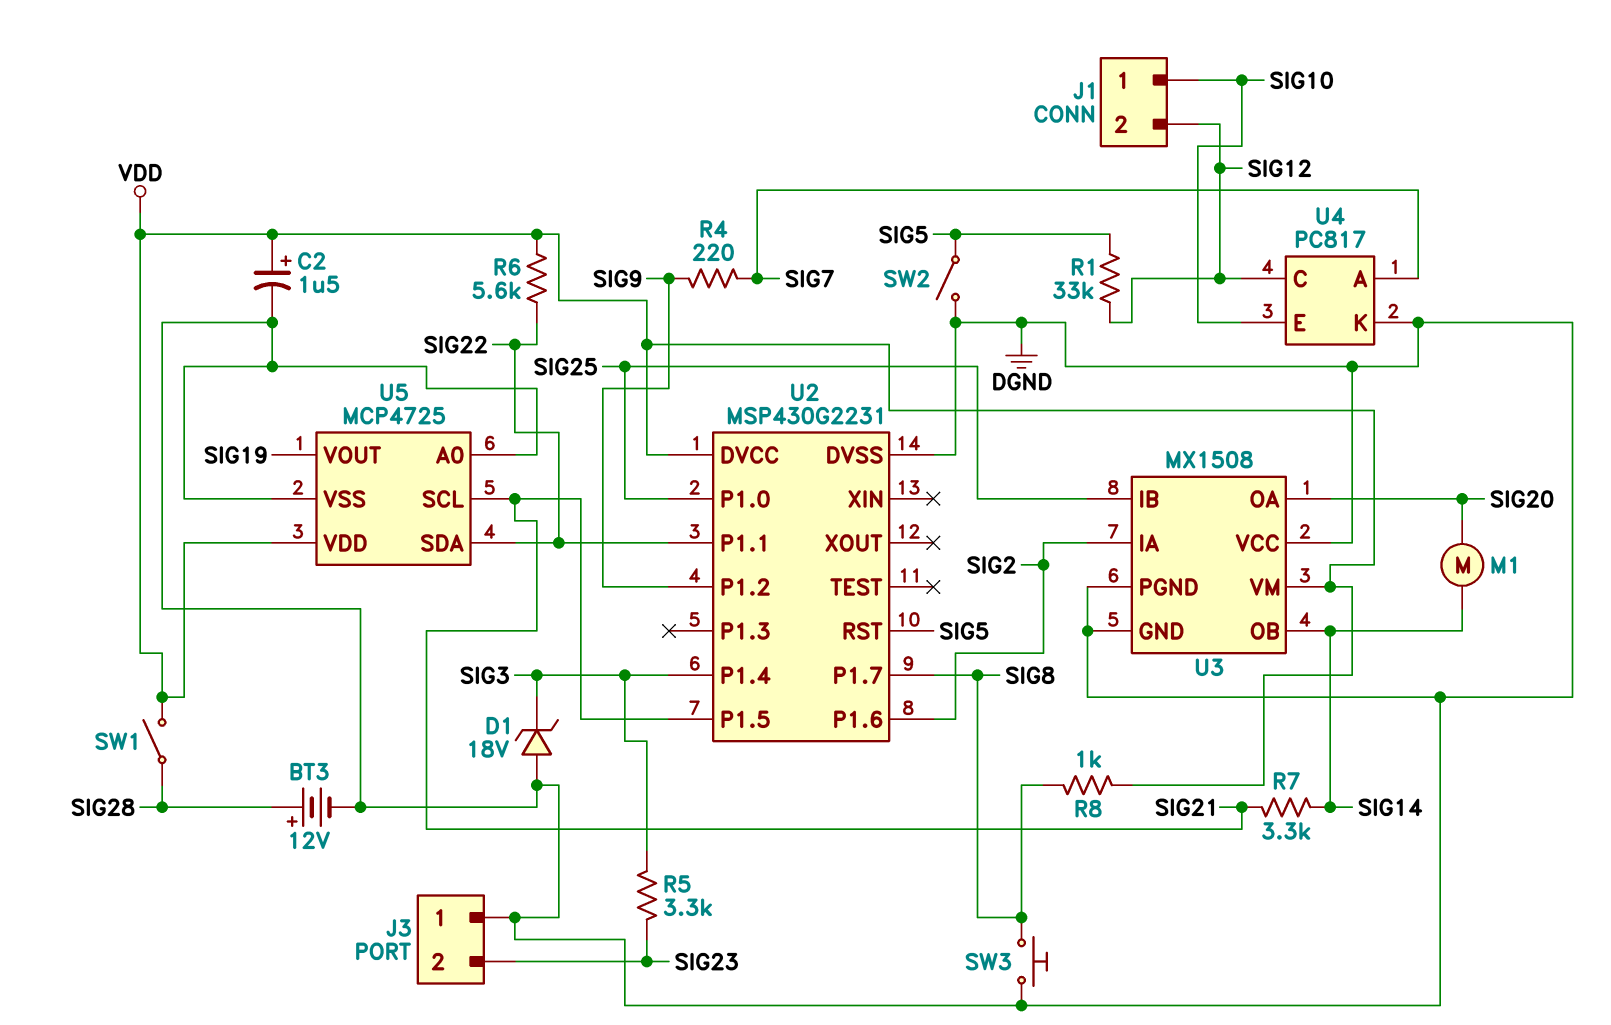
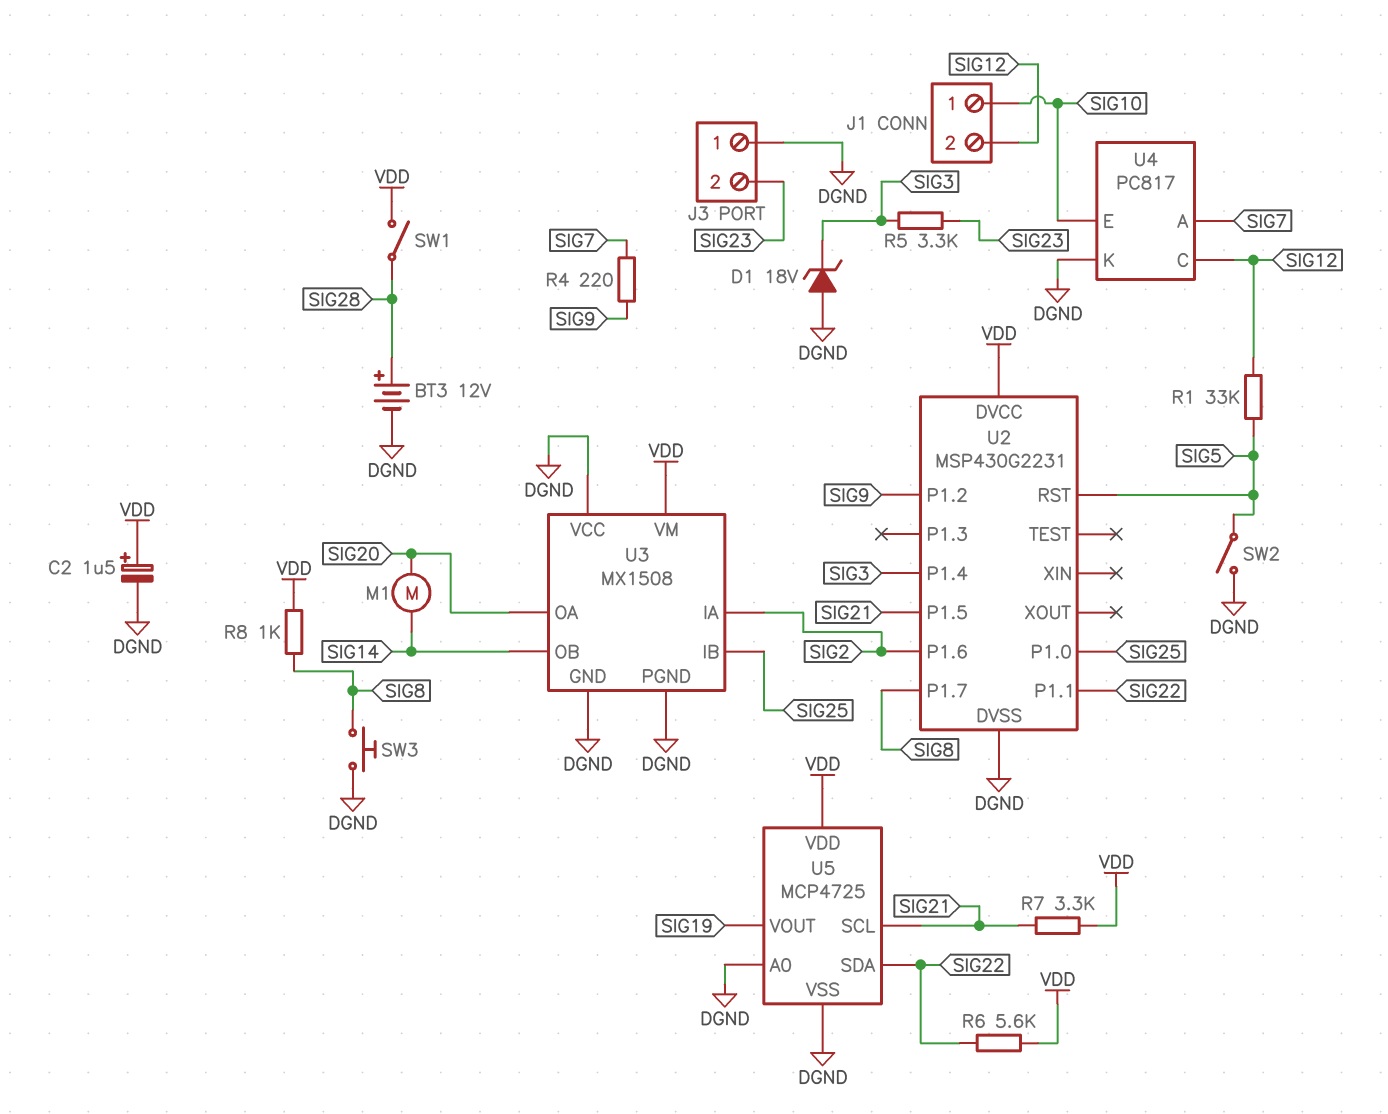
R7: 3.3k (SIG14, SIG21) -> 3.3k (SIG21, VDD)

